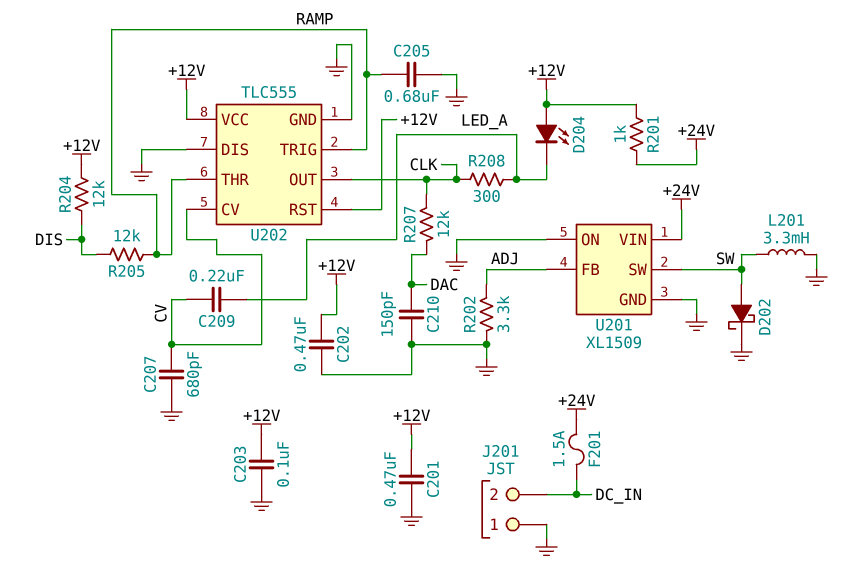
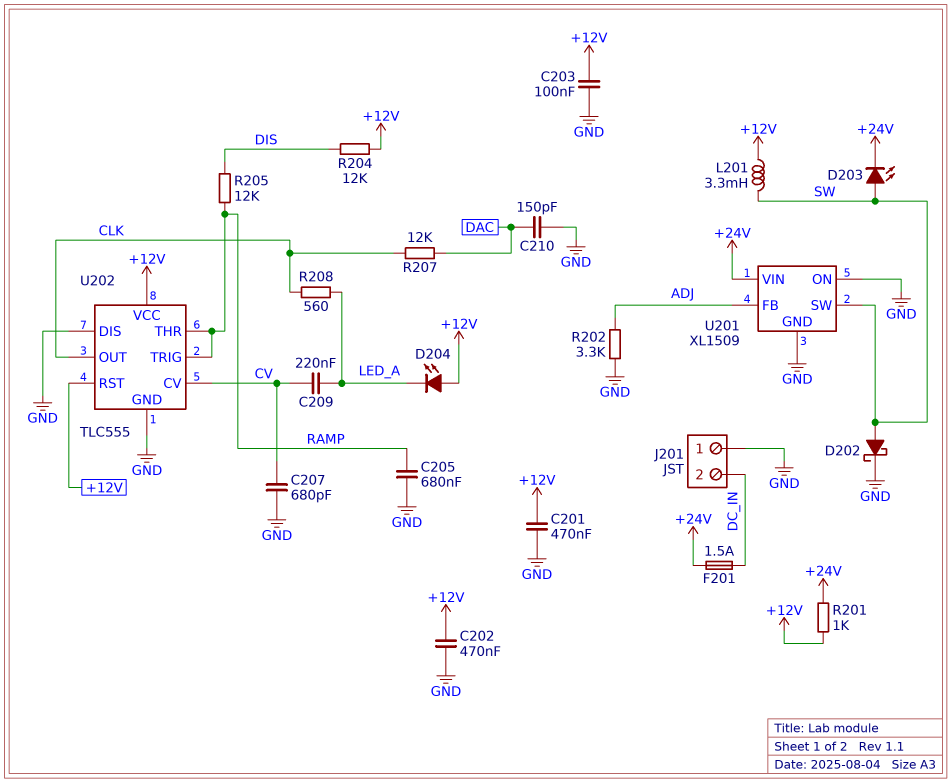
D203: none -> LED (A SW, K +24V)
L201: 3.3mH (GND, SW) -> 3.3mH (+12V, SW)
R208: 300 (CLK, LED_A) -> 560 (CLK, LED_A)

